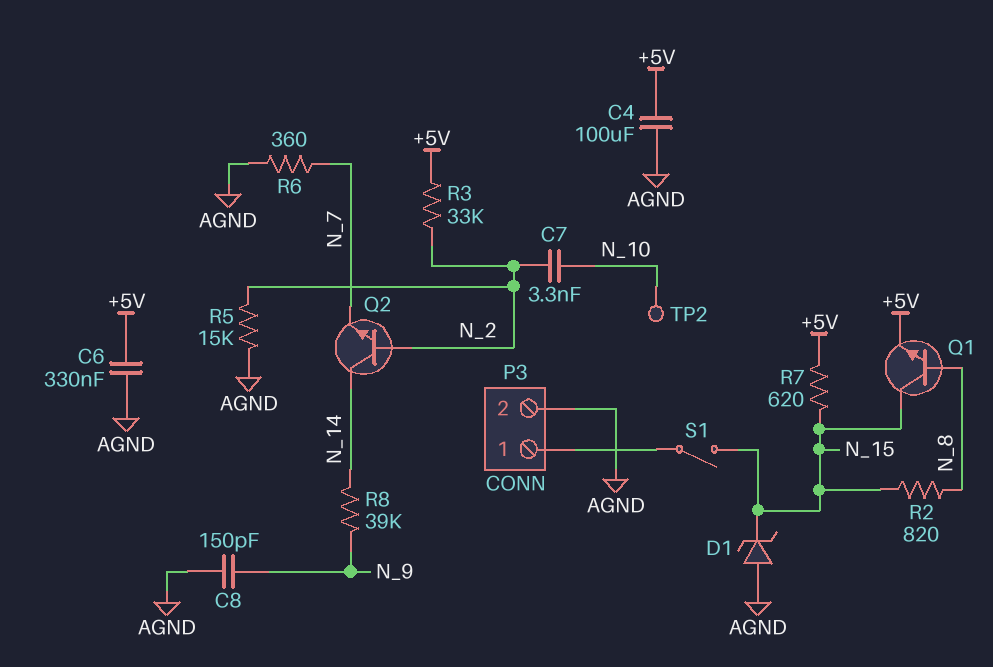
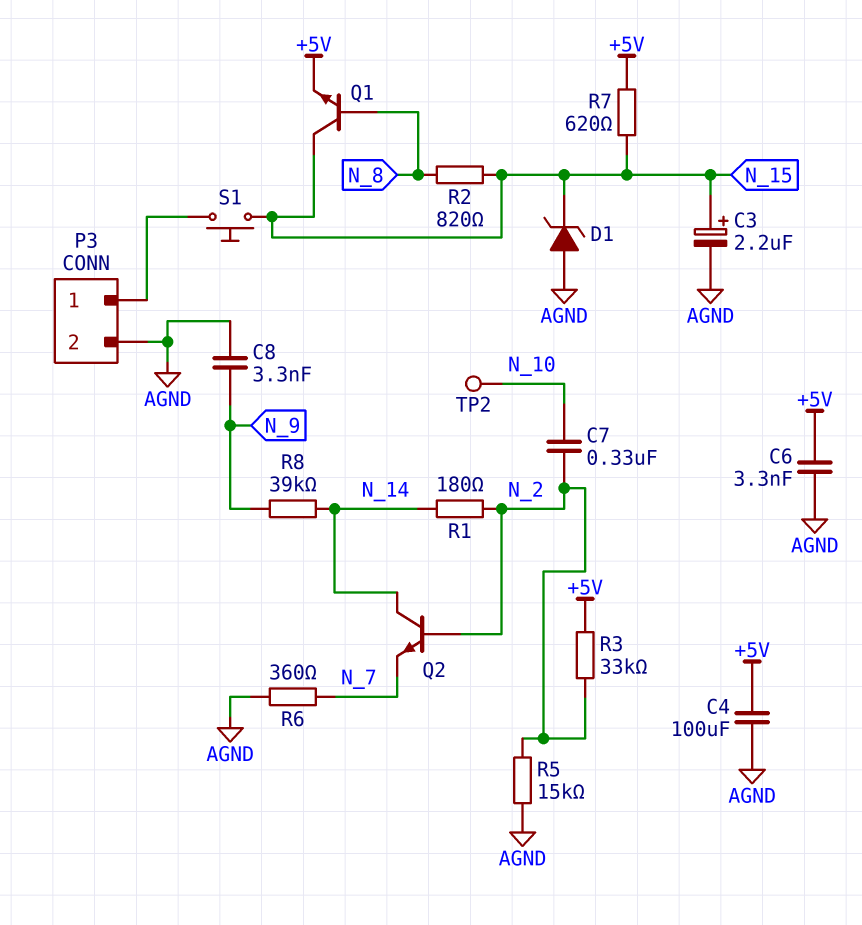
C3: none -> 2.2uF (plus N_15, minus AGND)
C6: 330nF (+5V, AGND) -> 3.3nF (+5V, AGND)
C7: 3.3nF (N_2, N_10) -> 330nF (N_2, N_10)
C8: 150pF (AGND, N_9) -> 3.3nF (AGND, N_9)
R1: none -> 180 (N_2, N_14)
S1: switch (N_15, P3/1) -> button (N_15, P3/1)

